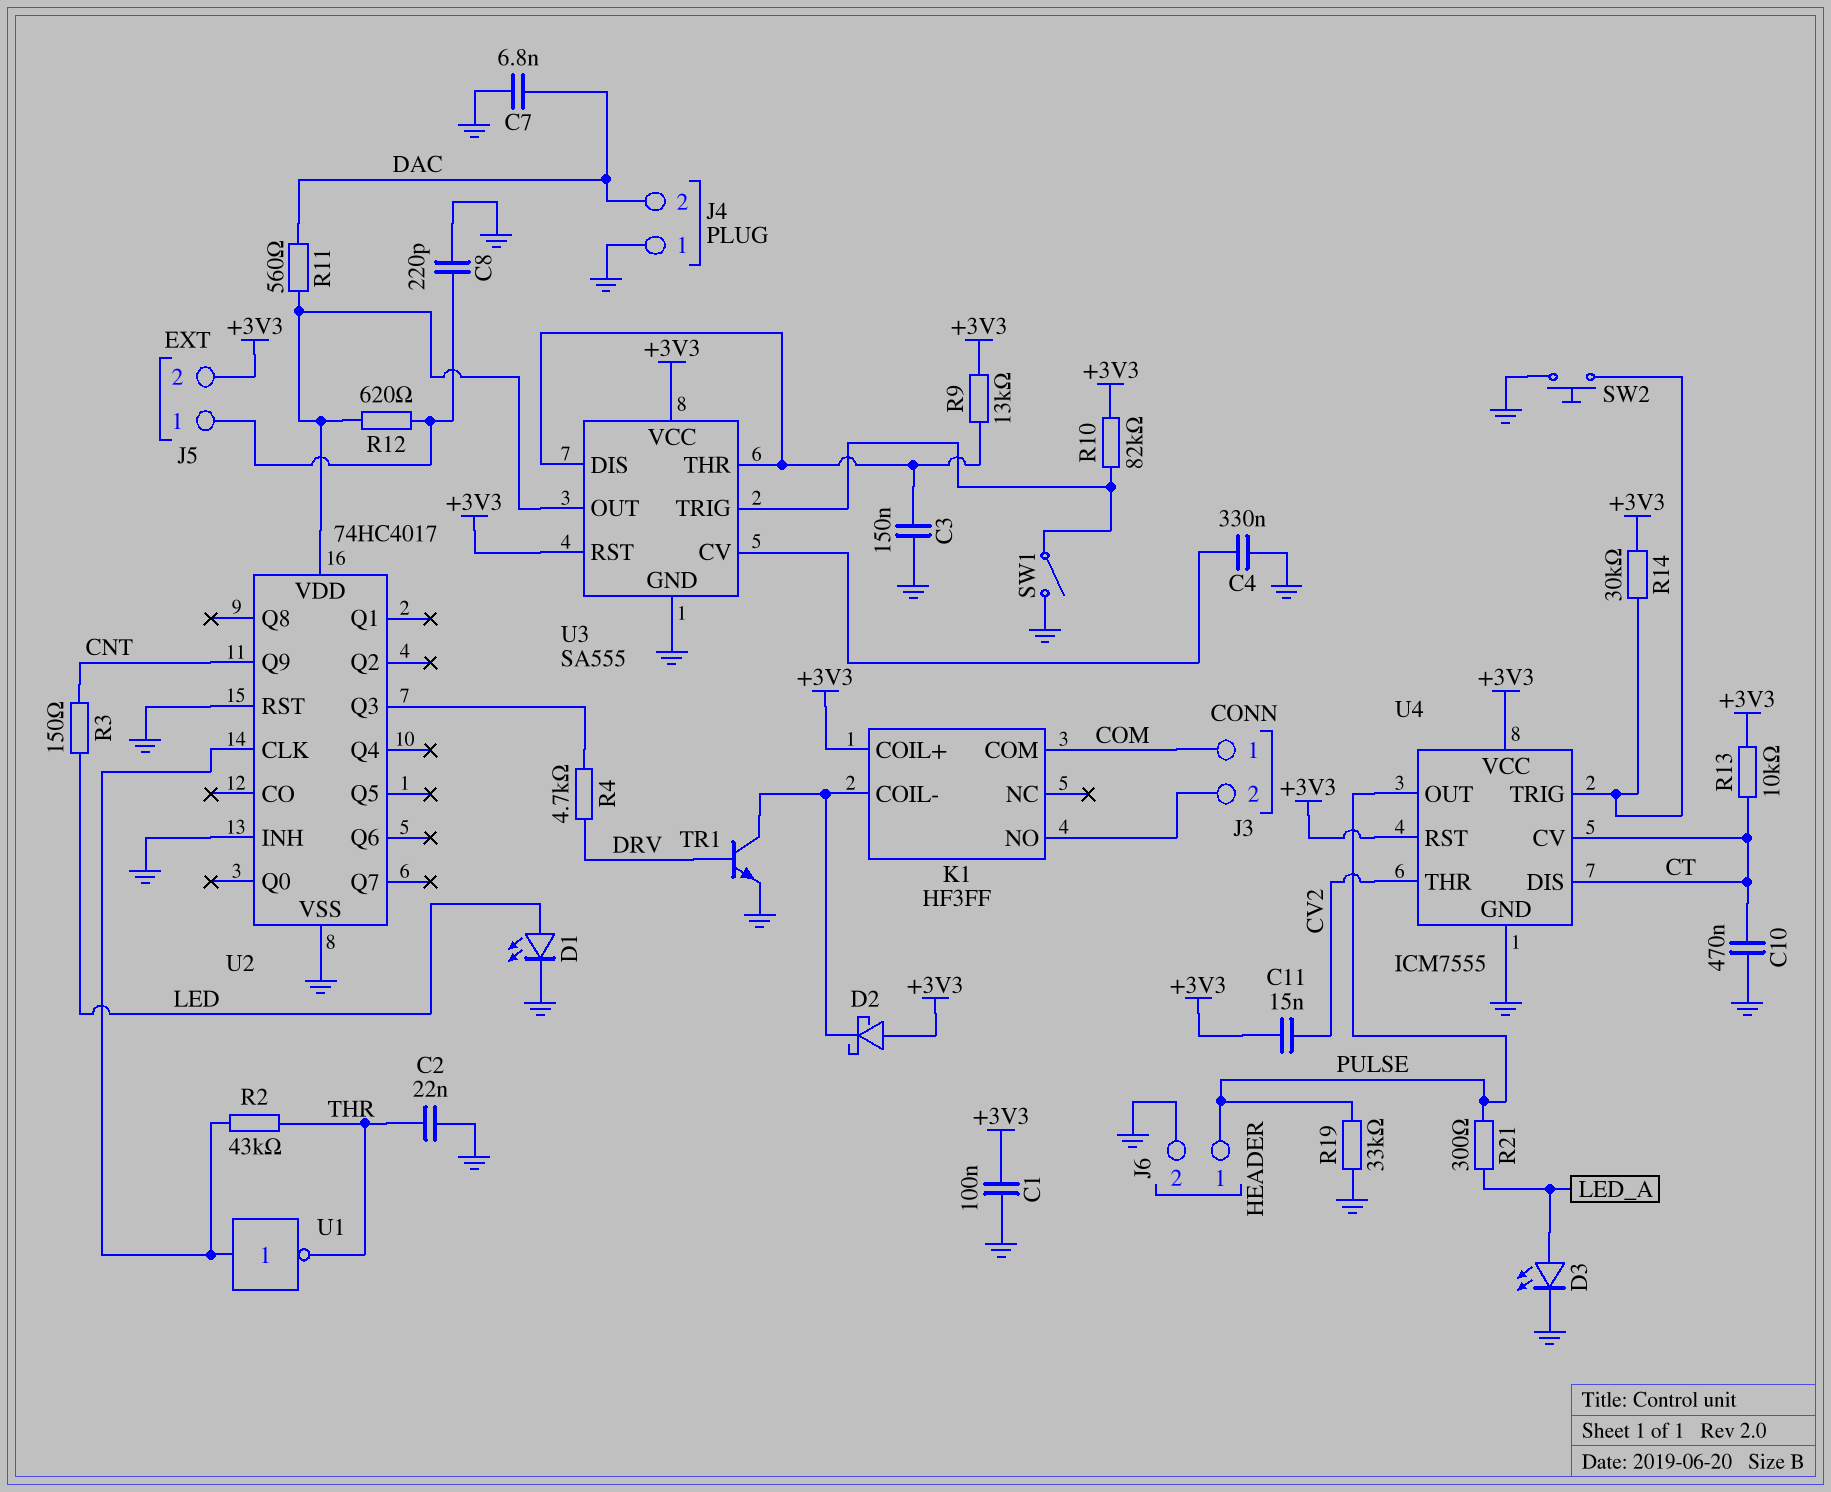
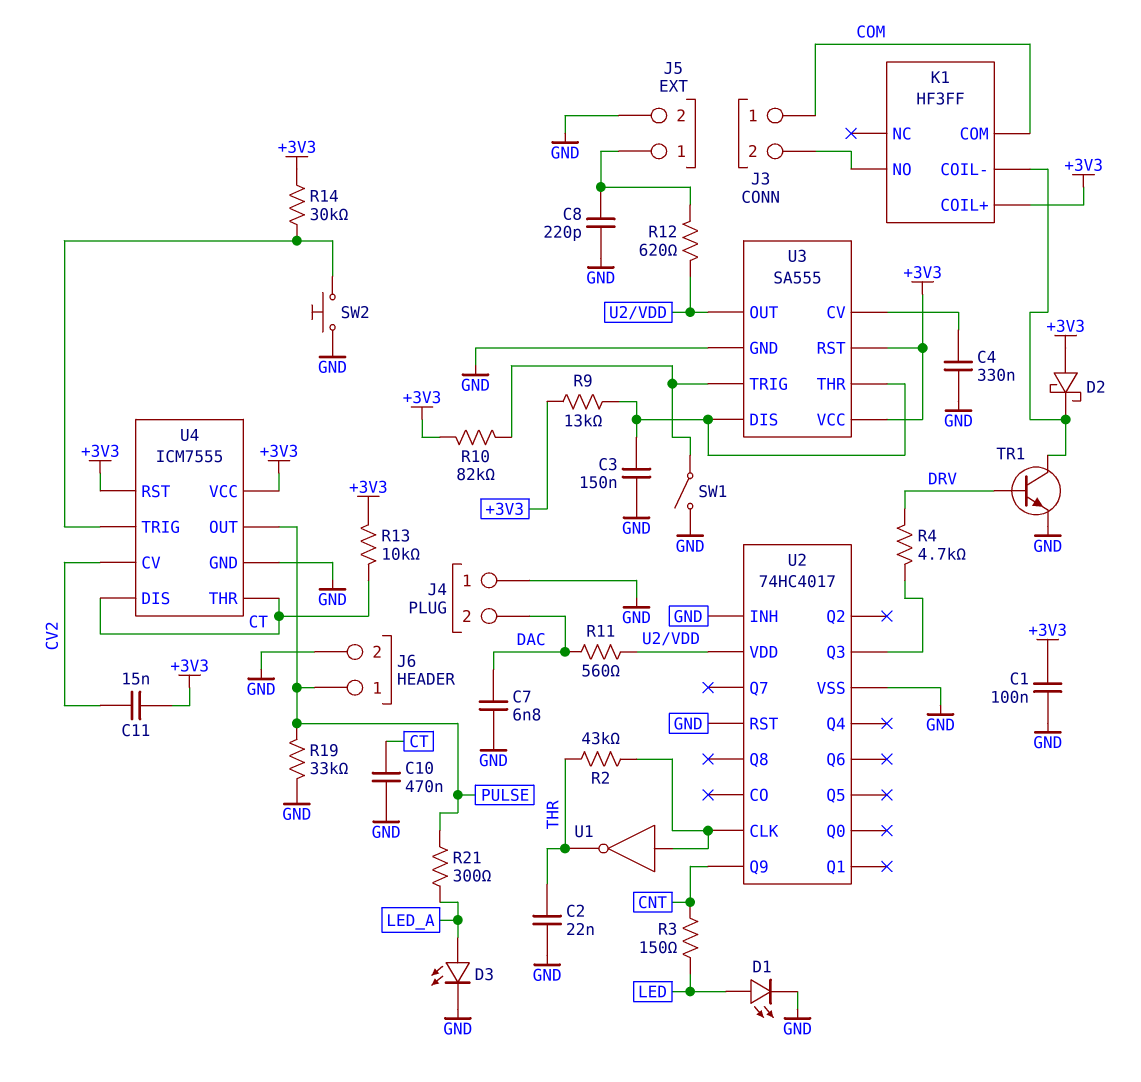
J5 pin 2: +3V3 -> GND
U4 pin CV: CT -> CV2
U4 pin THR: CV2 -> CT

